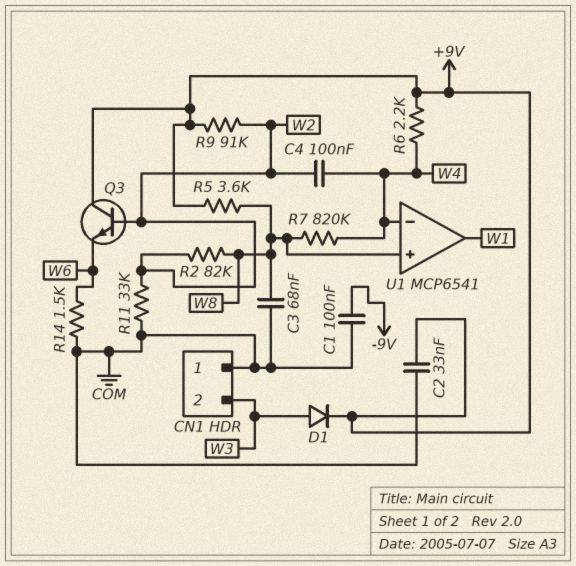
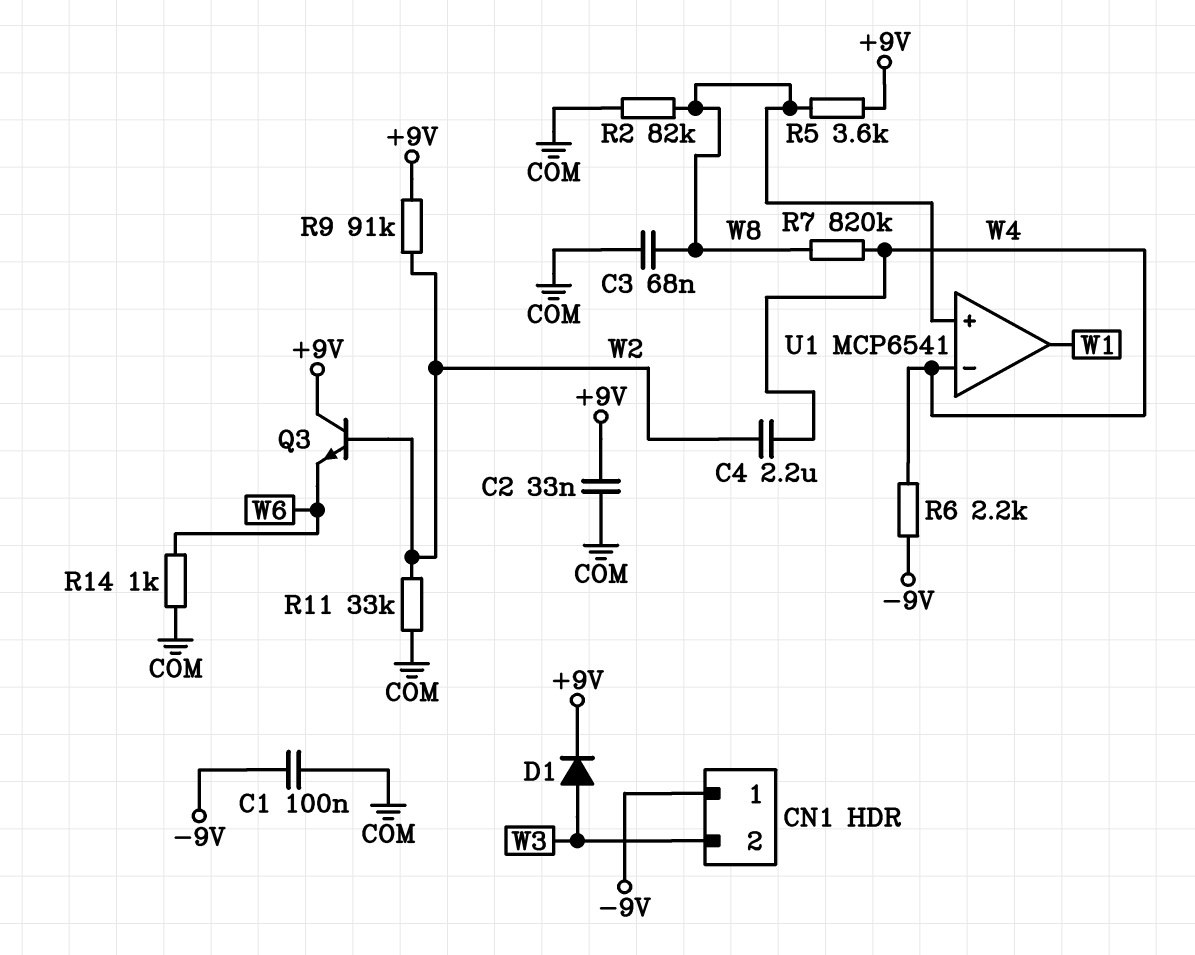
C4: 100nF (W2, W4) -> 2.2uF (W2, W4)
CN1 pin 1: COM -> -9V
R2: 82k (W2, W8) -> 82k (COM, W8)
R6: 2.2k (+9V, W4) -> 2.2k (-9V, W4)
R14: 1.5k (COM, W6) -> 1k (COM, W6)

